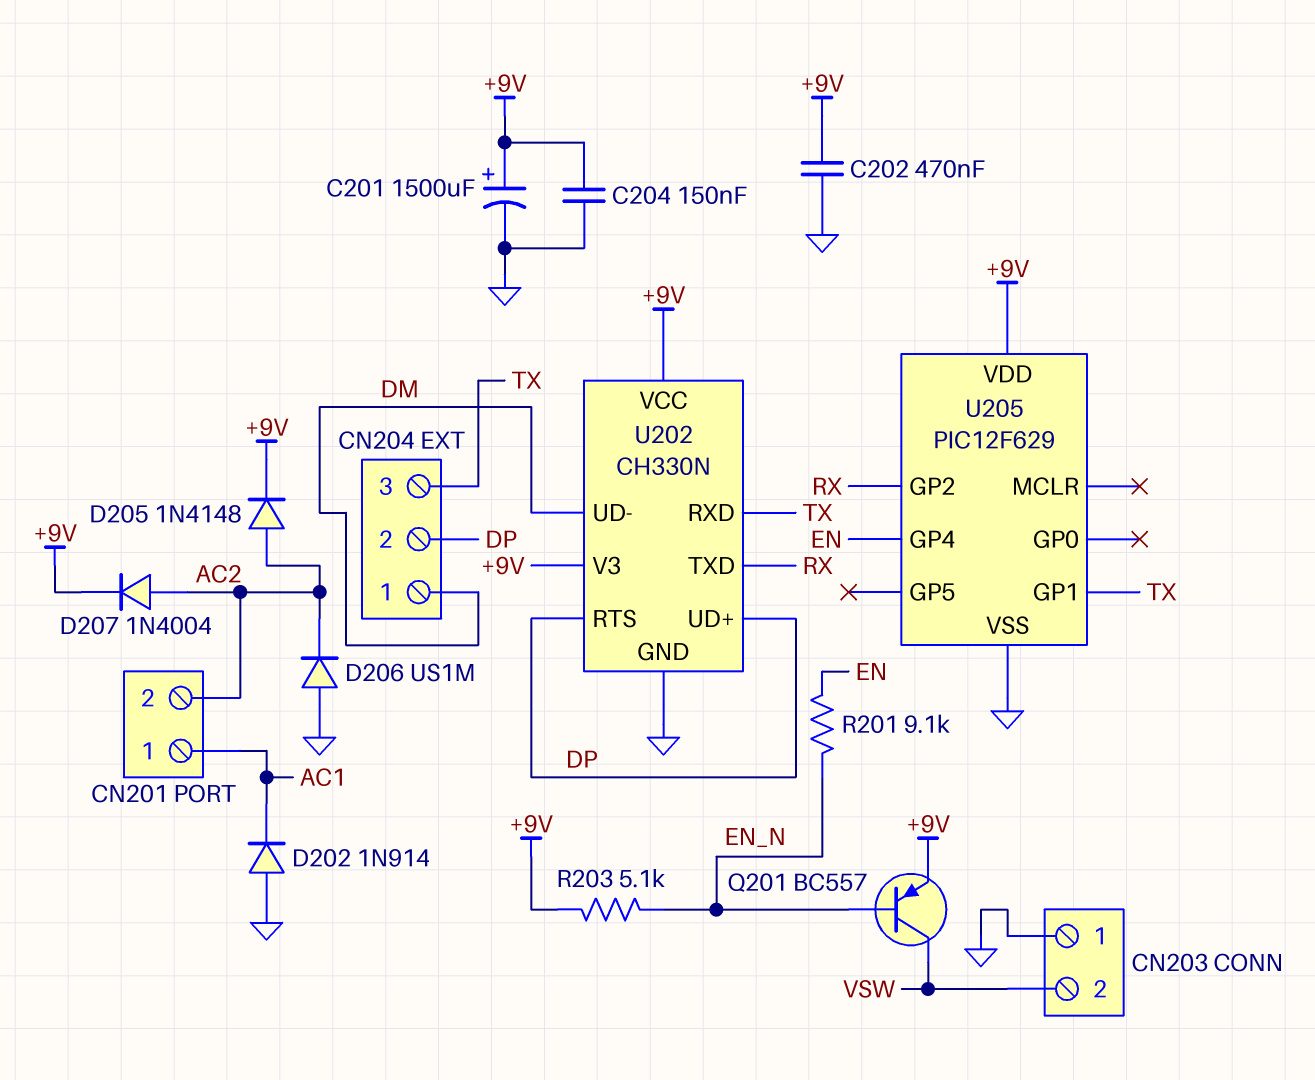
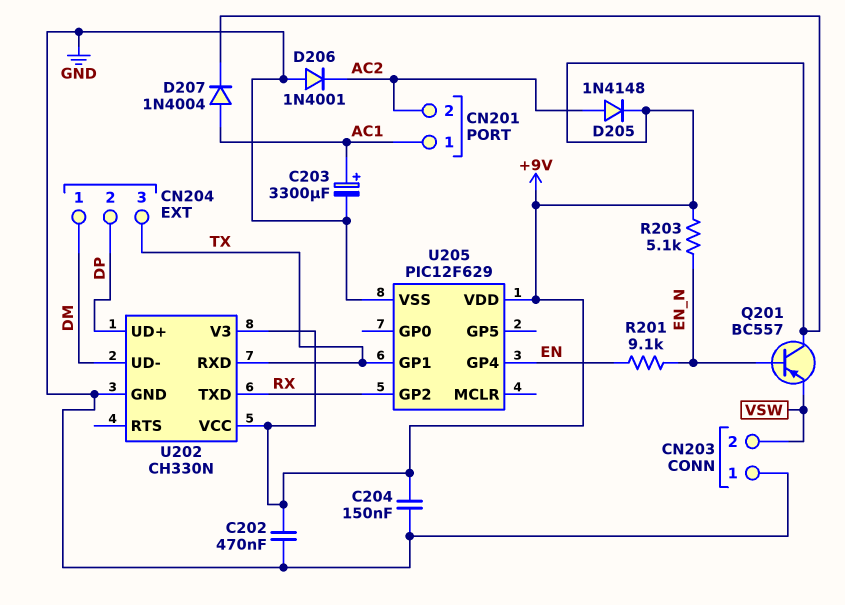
C201: 1500uF (plus +9V, minus GND) -> none
C203: none -> 3300uF (plus AC1, minus GND)
D202: diode 1N914 (A GND, K AC1) -> none
D206: diode US1M (A GND, K AC2) -> diode 1N4001 (A GND, K AC2)
D207: diode 1N4004 (A AC2, K +9V) -> diode 1N4004 (A AC1, K +9V)
Q201: PNP BC557 (B EN_N, C VSW, E +9V) -> PNP BC557 (B EN_N, C +9V, E VSW)
U202 pin RTS: DP -> none

